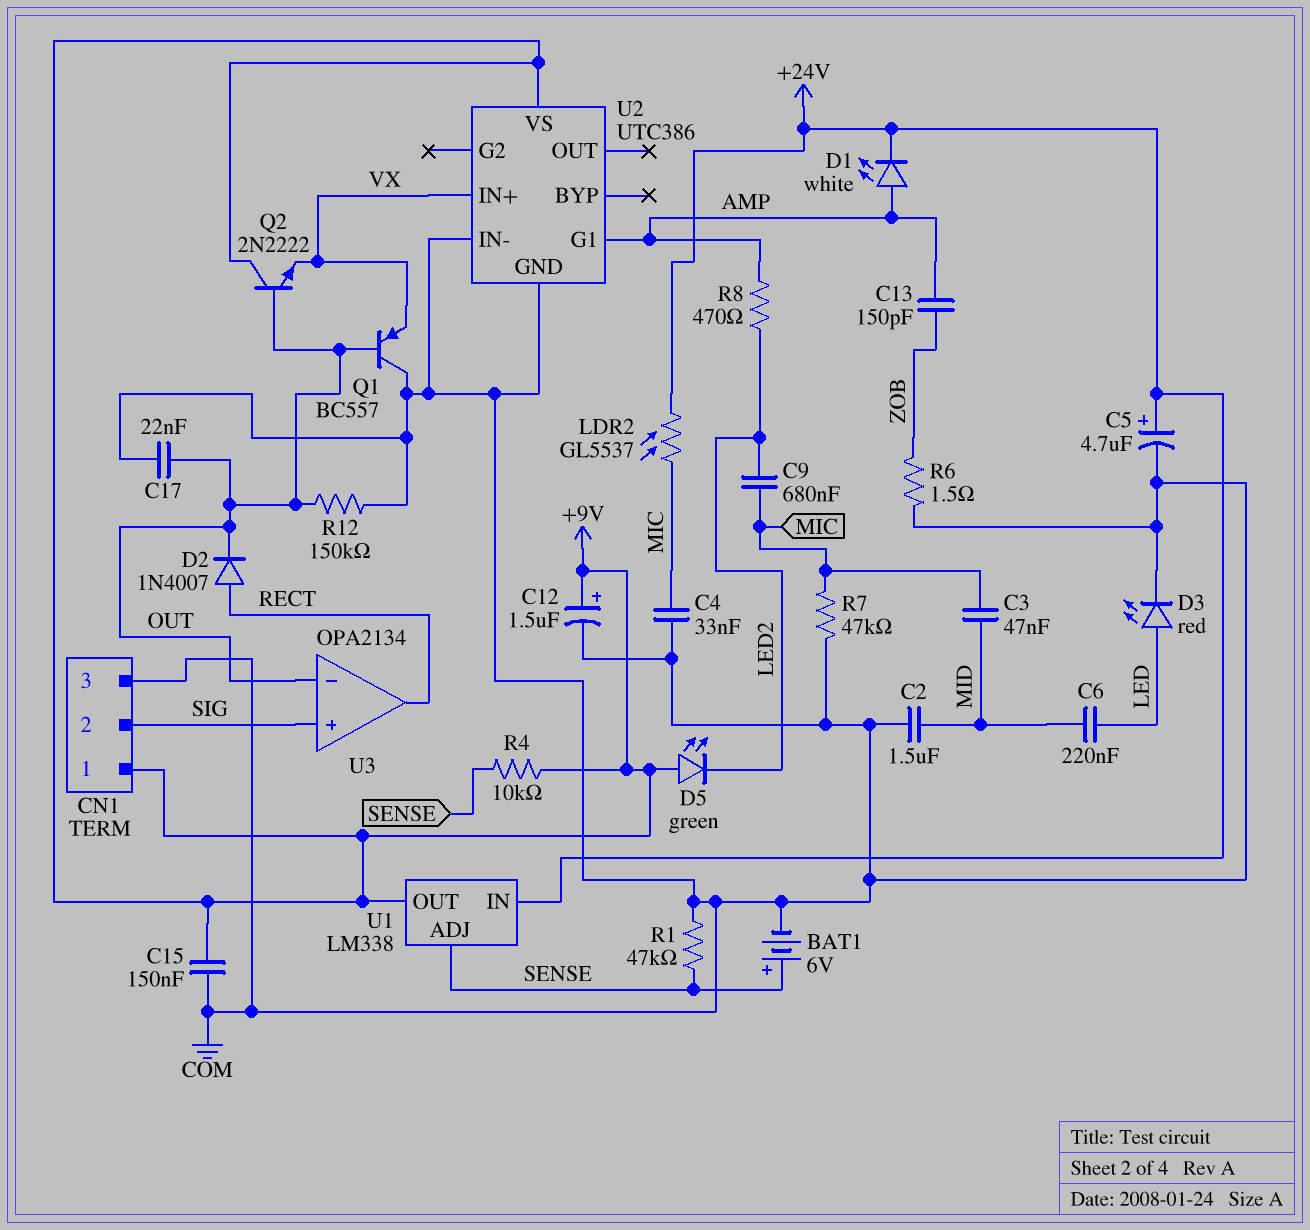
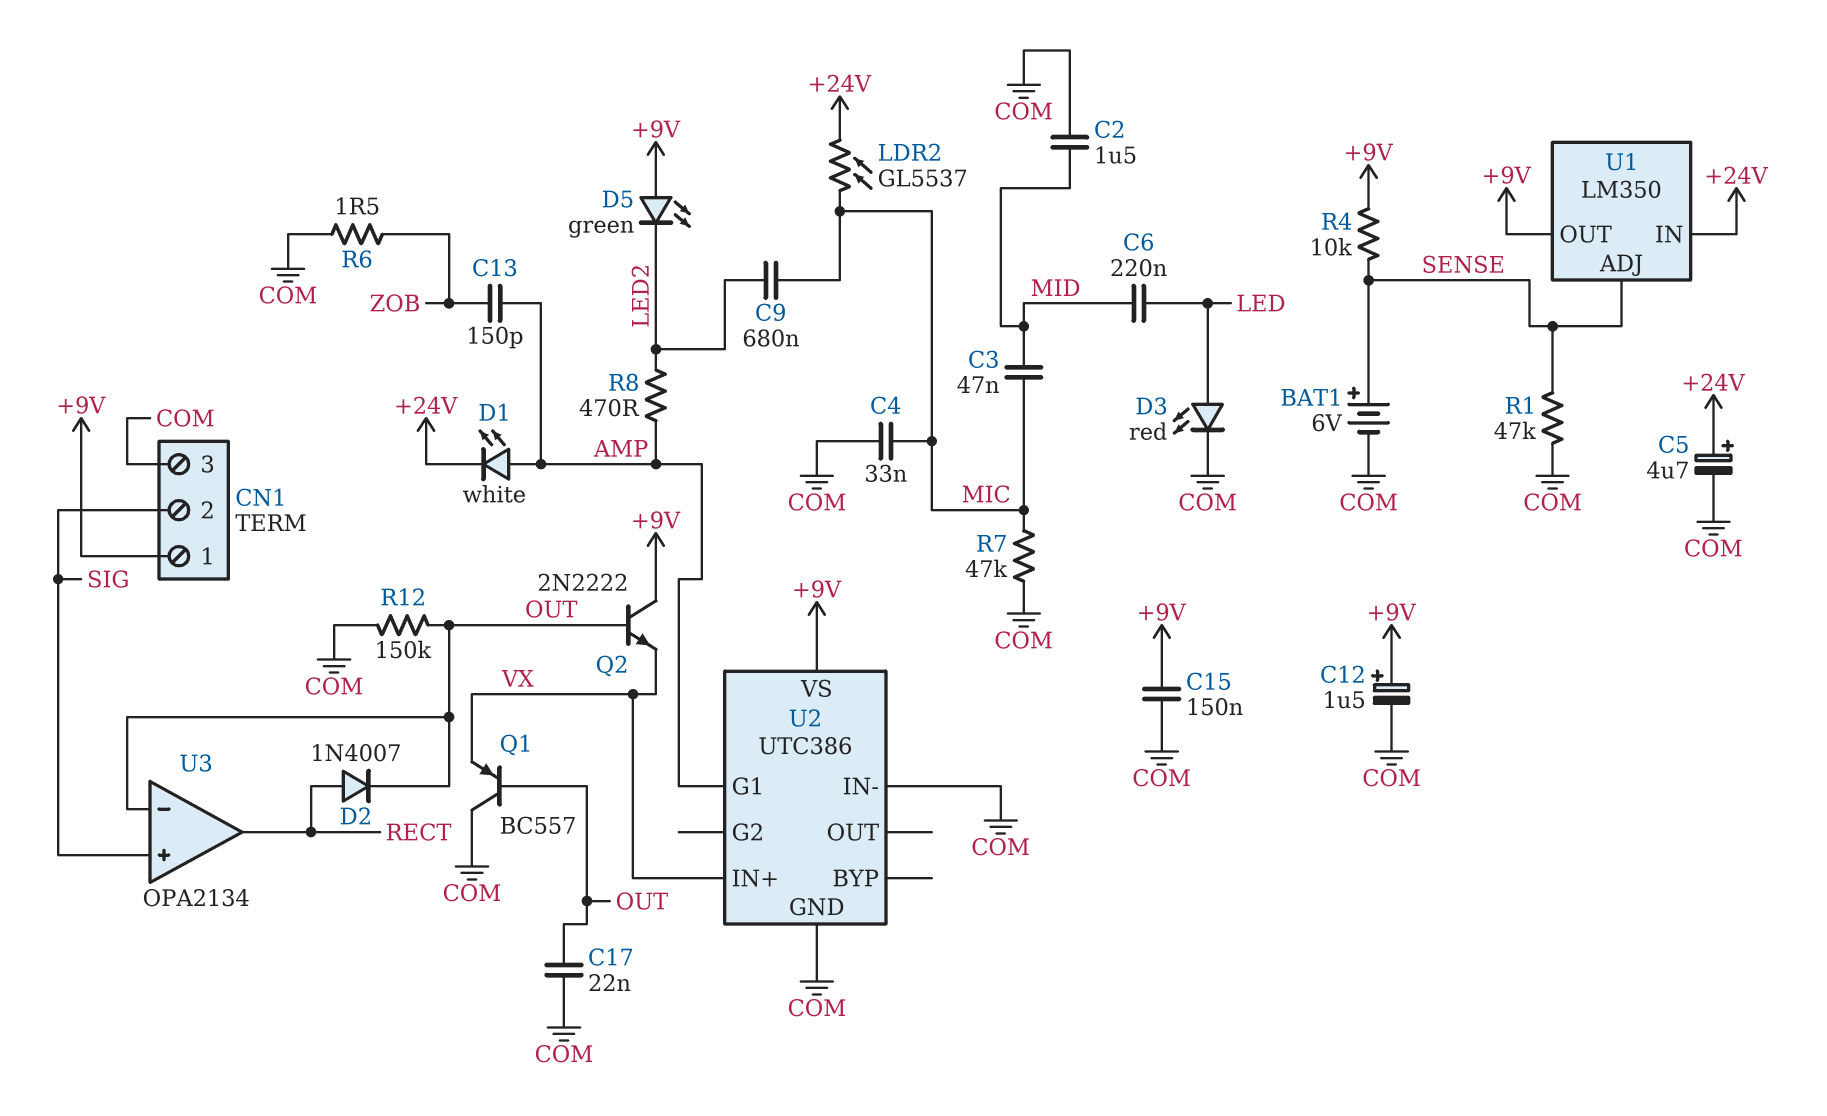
U1: LM338 -> LM350

